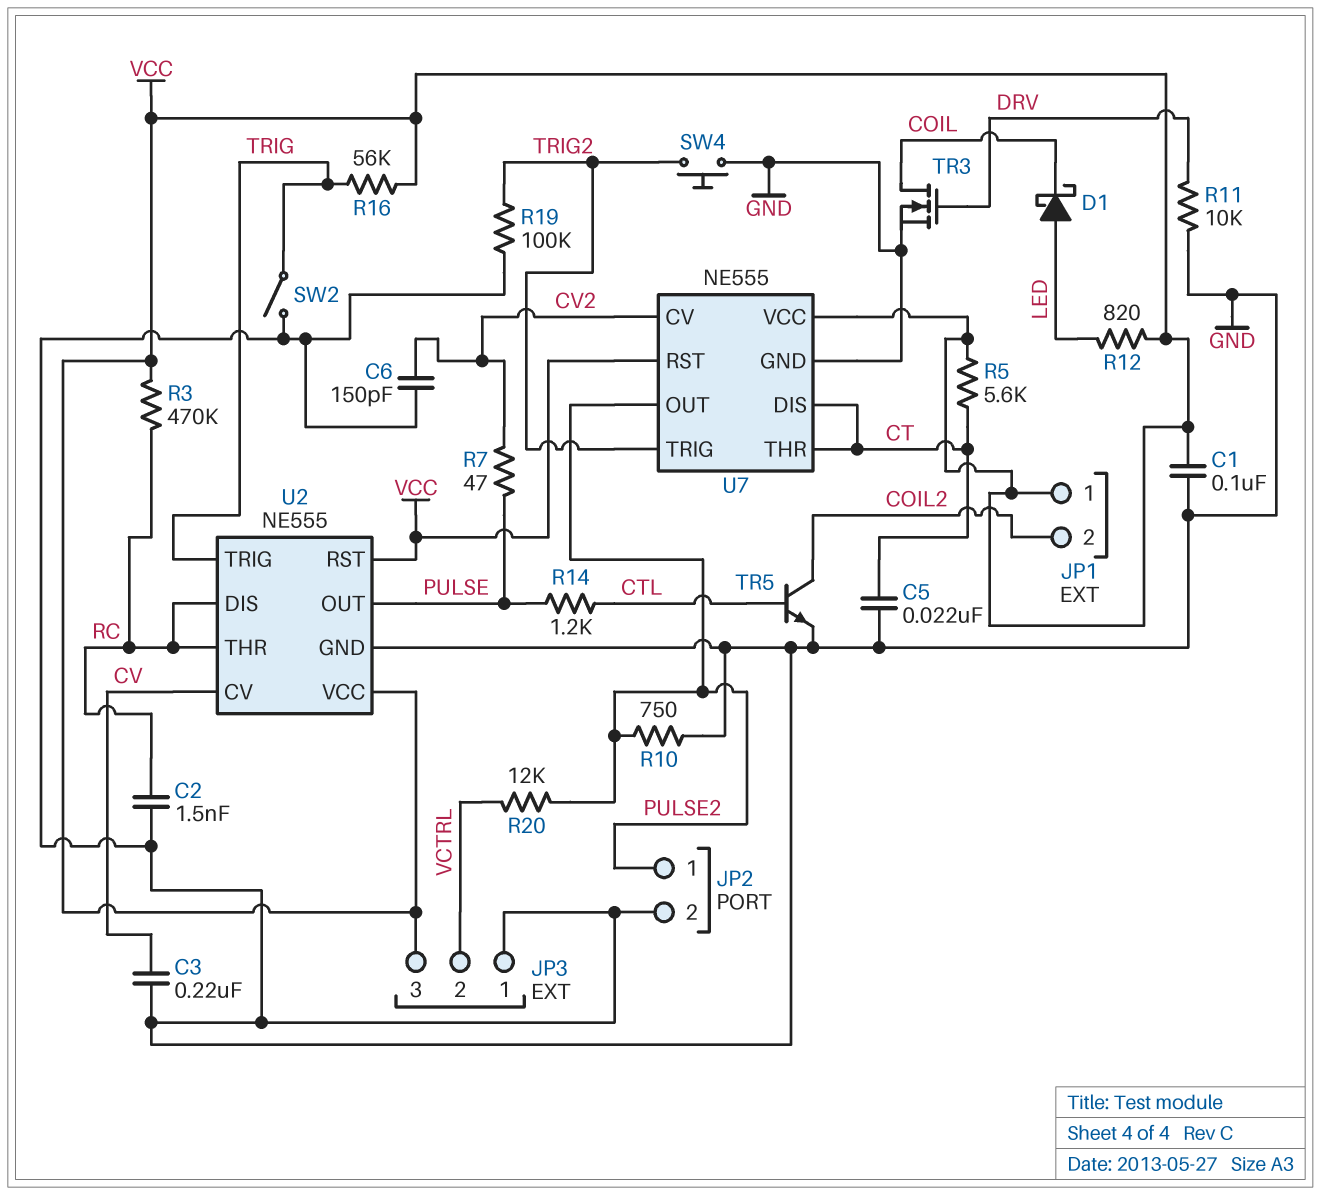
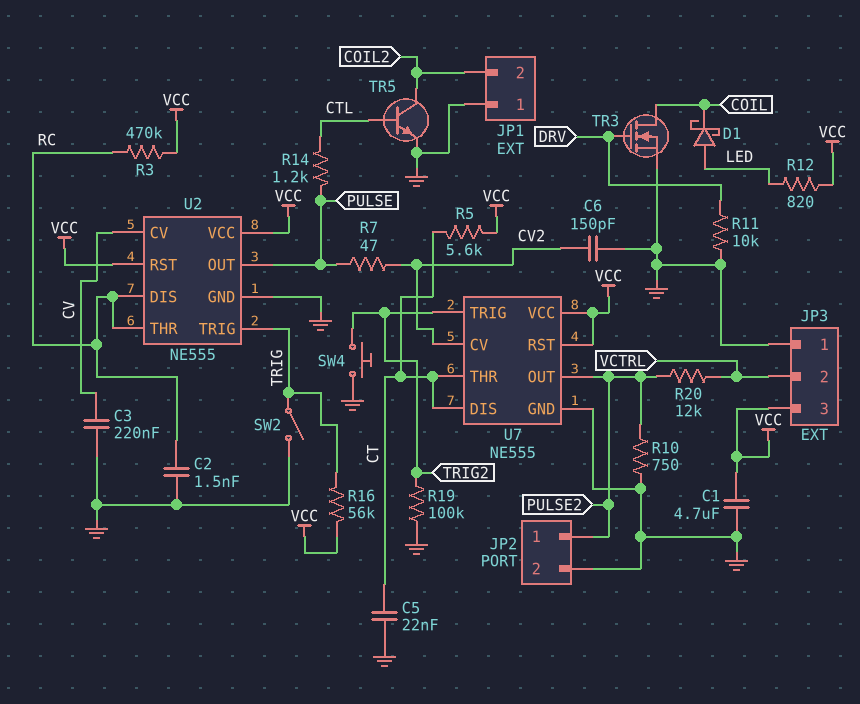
C1: 100nF (GND, VCC) -> 4.7uF (GND, VCC)
JP1 pin 1: VCC -> GND

